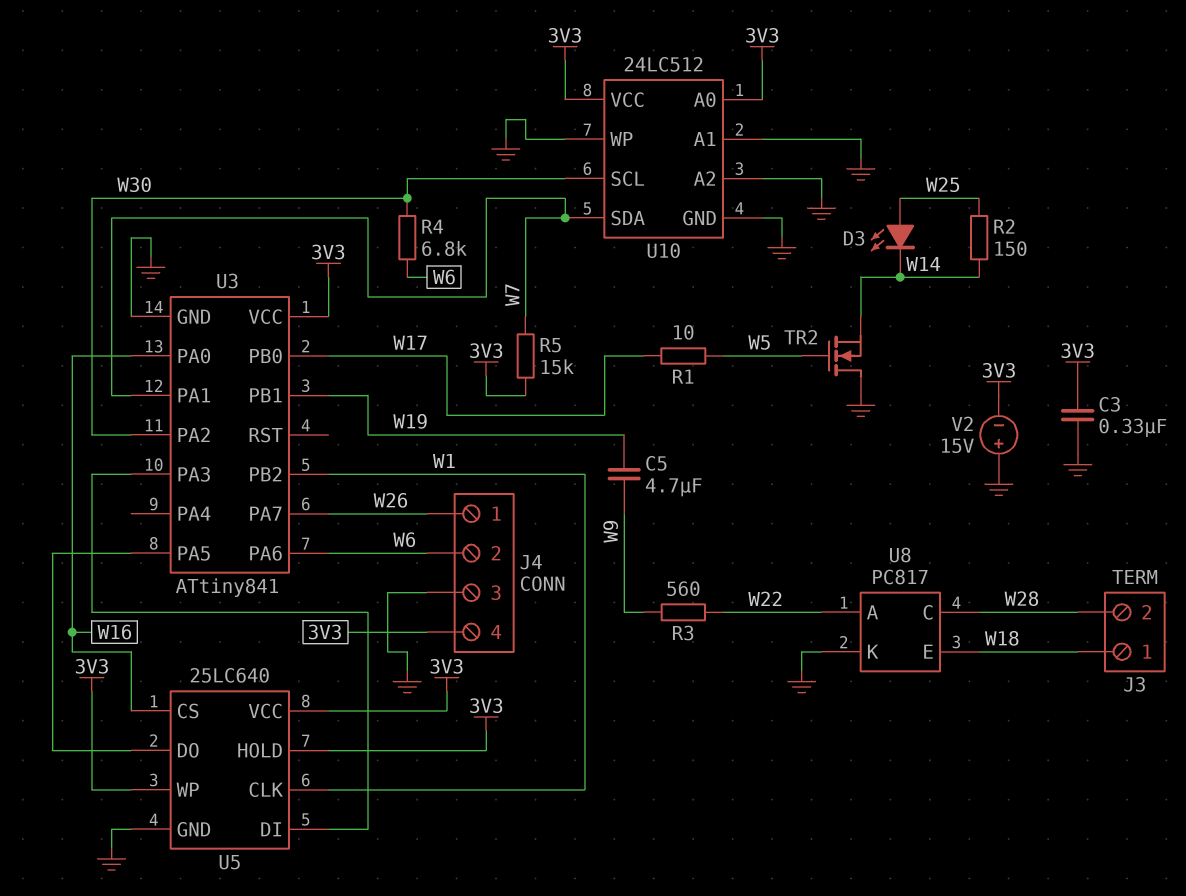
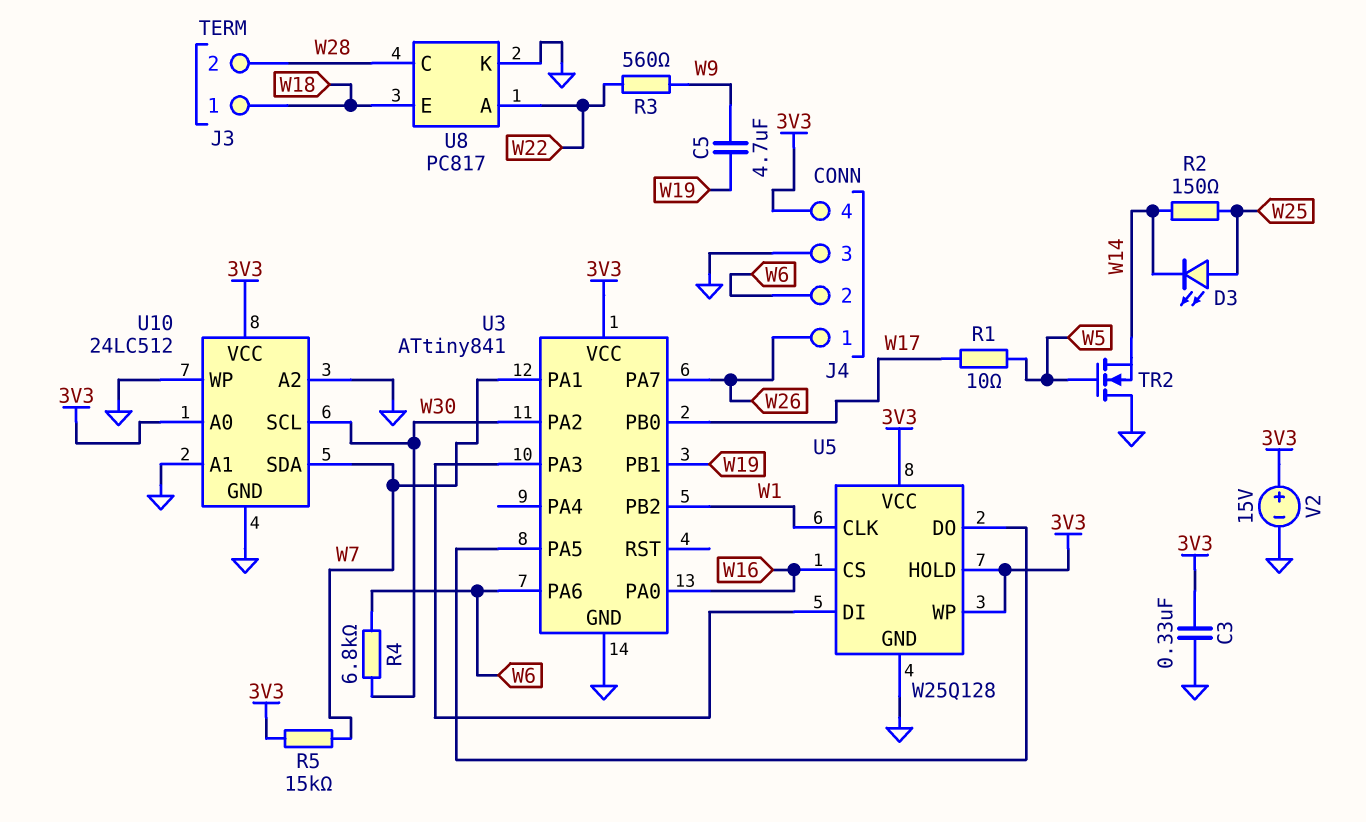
U5: 25LC640 -> W25Q128
V2: 15V (plus GND, minus 3V3) -> 15V (plus 3V3, minus GND)

